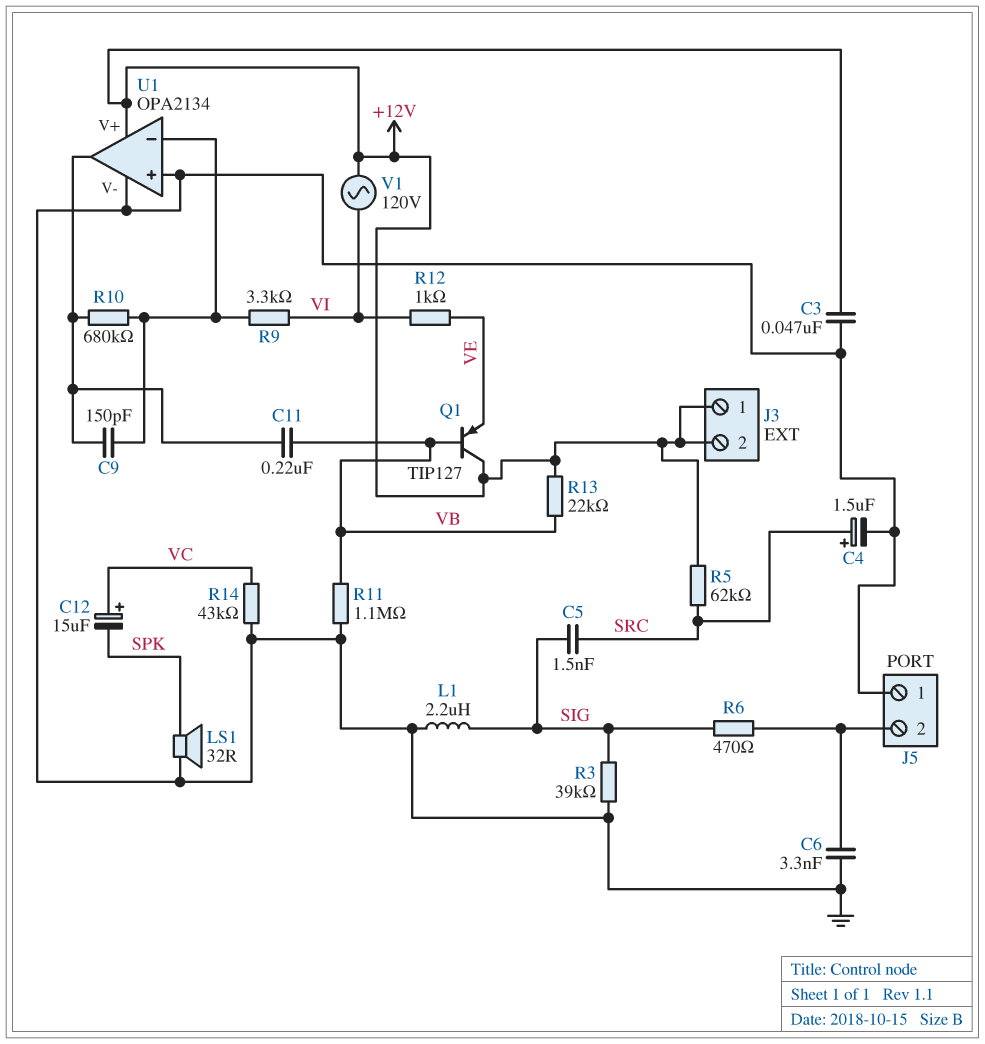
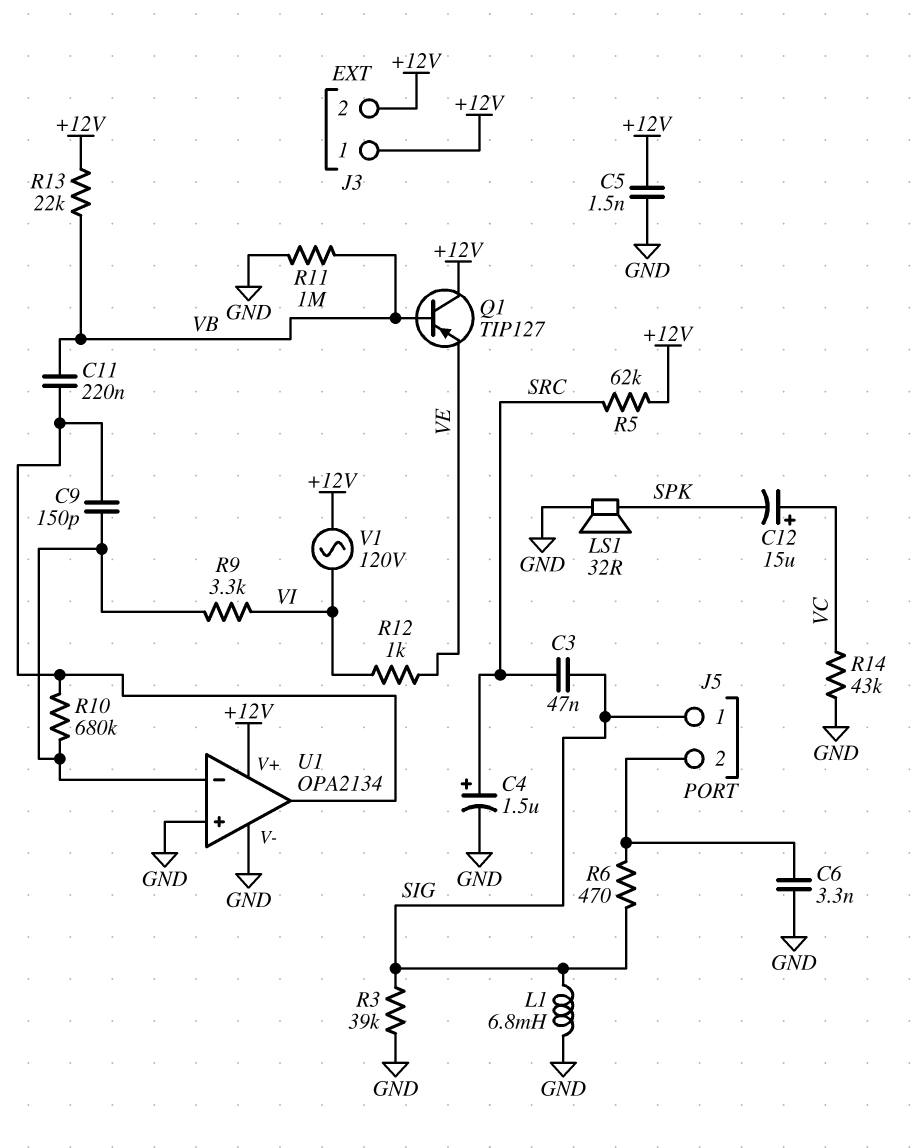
C3: 47nF (+12V, GND) -> 47nF (SIG, SRC)
C5: 1.5nF (SIG, SRC) -> 1.5nF (+12V, GND)
J5 pin 1: GND -> SIG
L1: 2.2uH (GND, SIG) -> 6.8mH (GND, SIG)
R11: 1.1M (GND, VB) -> 1M (GND, VB)

